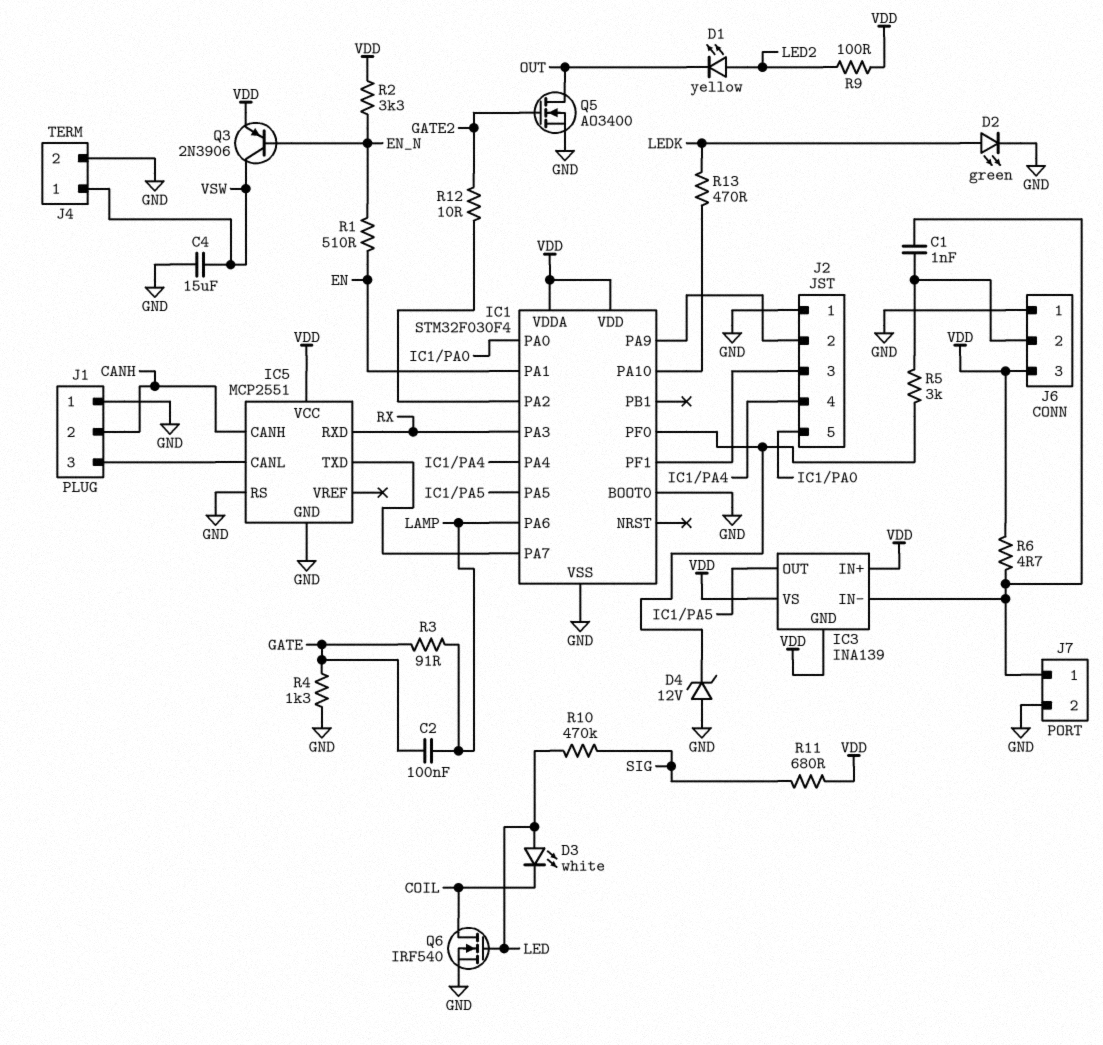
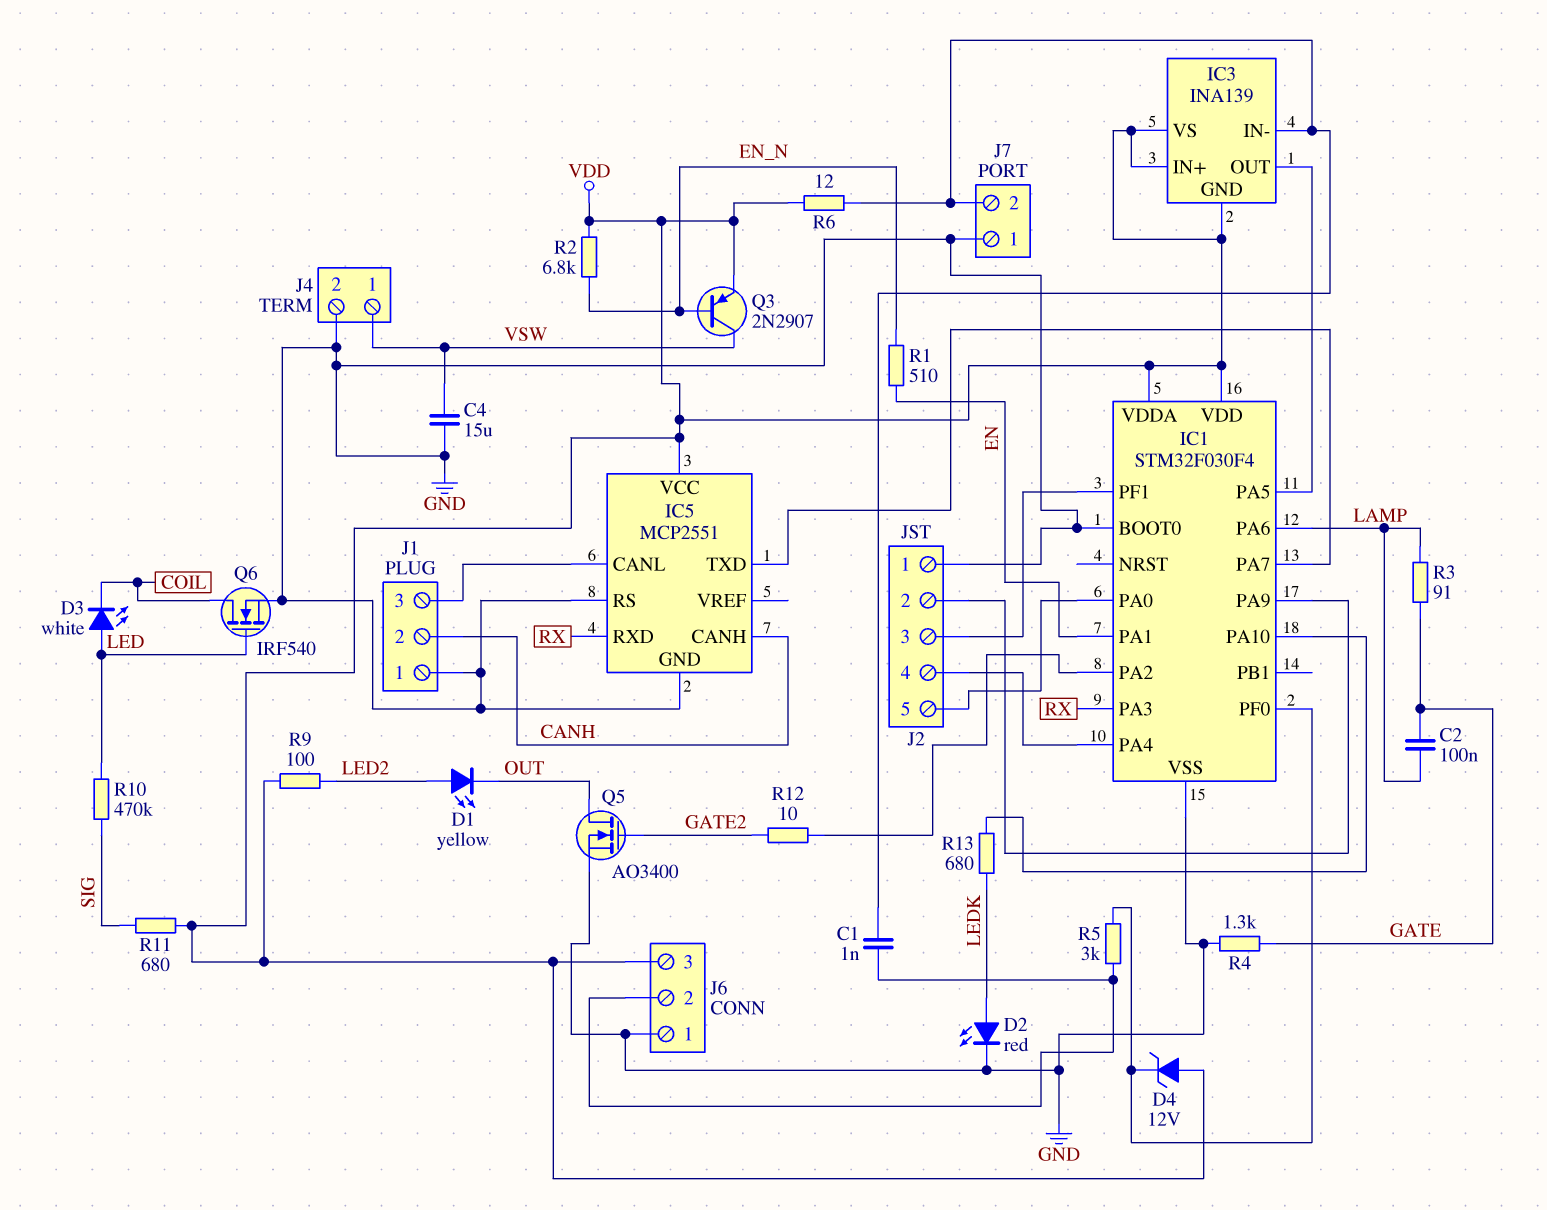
D2: LED green (A LEDK, K GND) -> LED red (A LEDK, K GND)
D4: zener 12V (A GND, K IC1/PF0) -> zener 12V (A VDD, K IC1/PF0)
J7 pin 1: IC3/IN- -> GND
J7 pin 2: GND -> IC3/IN-
Q3: PNP 2N3906 (B EN_N, C VSW, E VDD) -> PNP 2N2907 (B EN_N, C VSW, E VDD)
R2: 3.3k (EN_N, VDD) -> 6.8k (EN_N, VDD)
R6: 4.7 (IC3/IN-, VDD) -> 12 (IC3/IN-, VDD)
R13: 470 (IC1/PA10, LEDK) -> 680 (IC1/PA10, LEDK)

